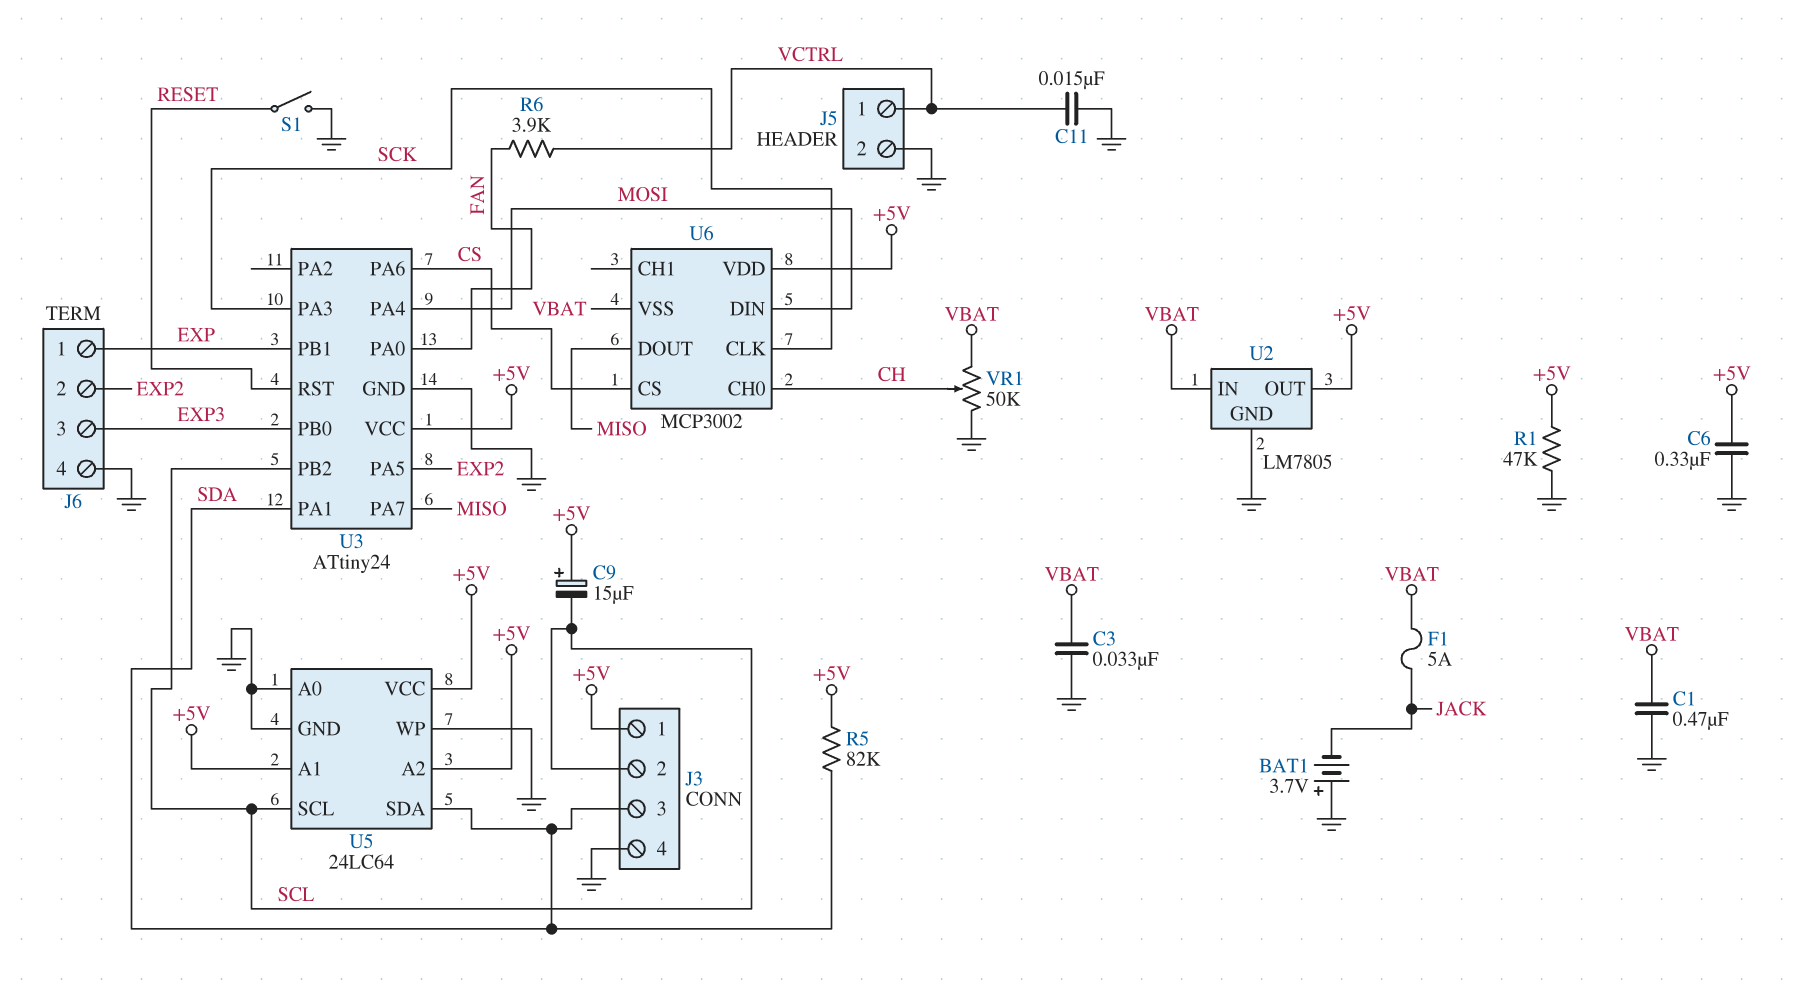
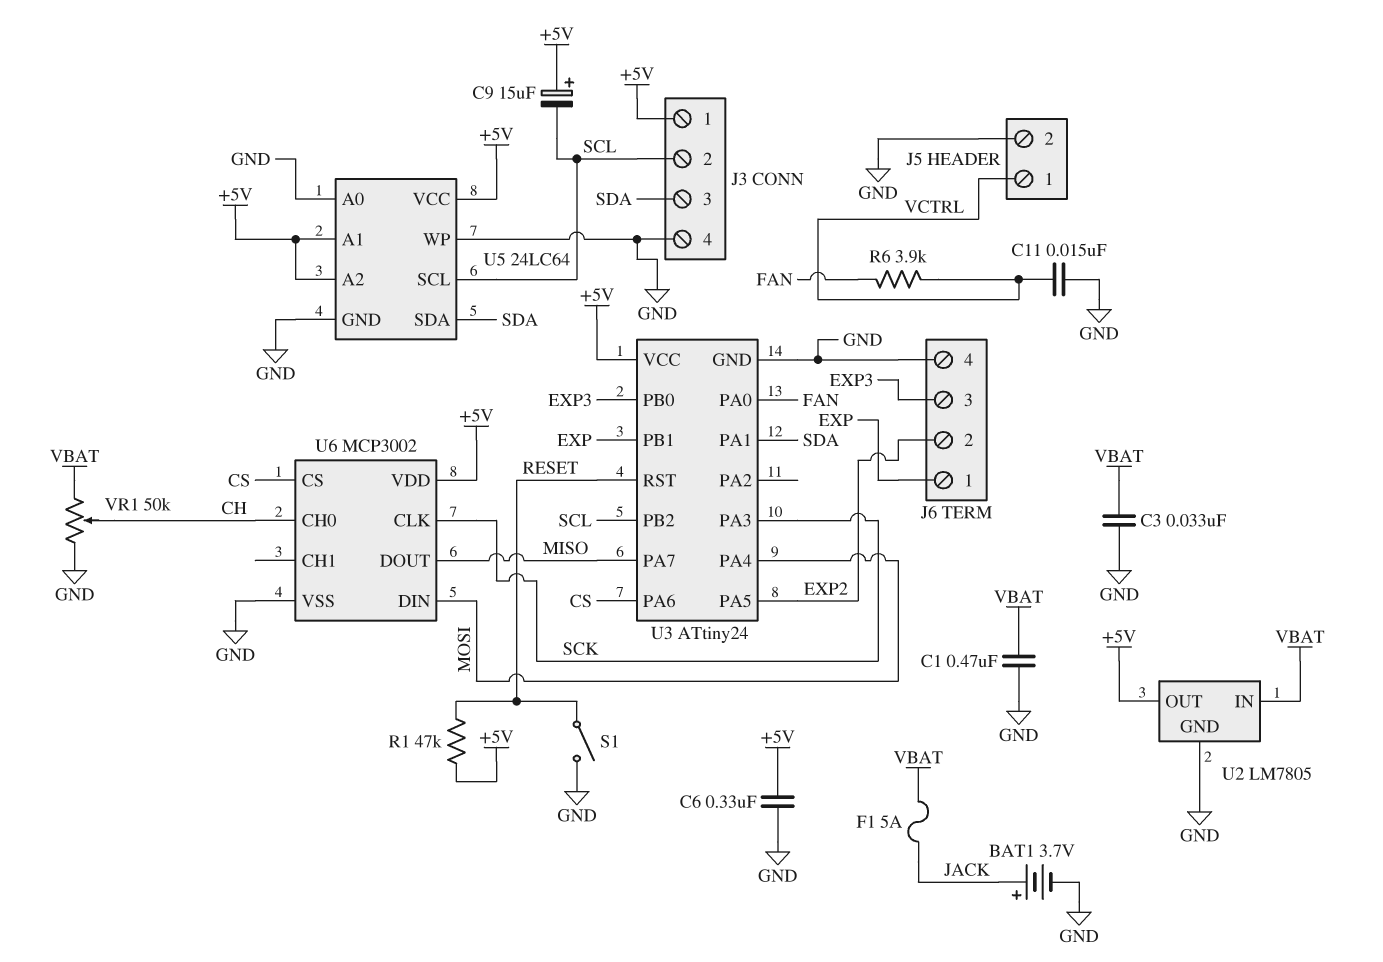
BAT1: 3.7V (plus GND, minus JACK) -> 3.7V (plus JACK, minus GND)
R1: 47k (+5V, GND) -> 47k (+5V, RESET)
R5: 82k (+5V, SDA) -> none
U6 pin VSS: VBAT -> GND

